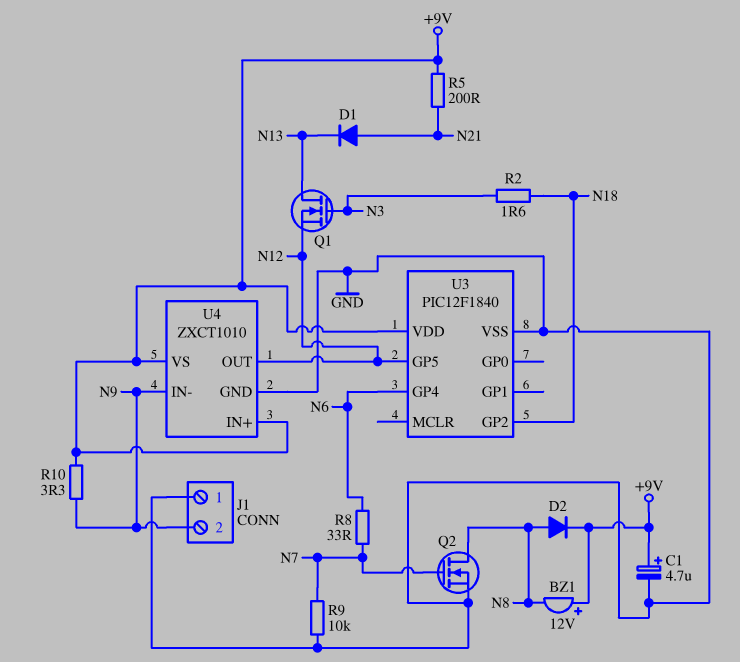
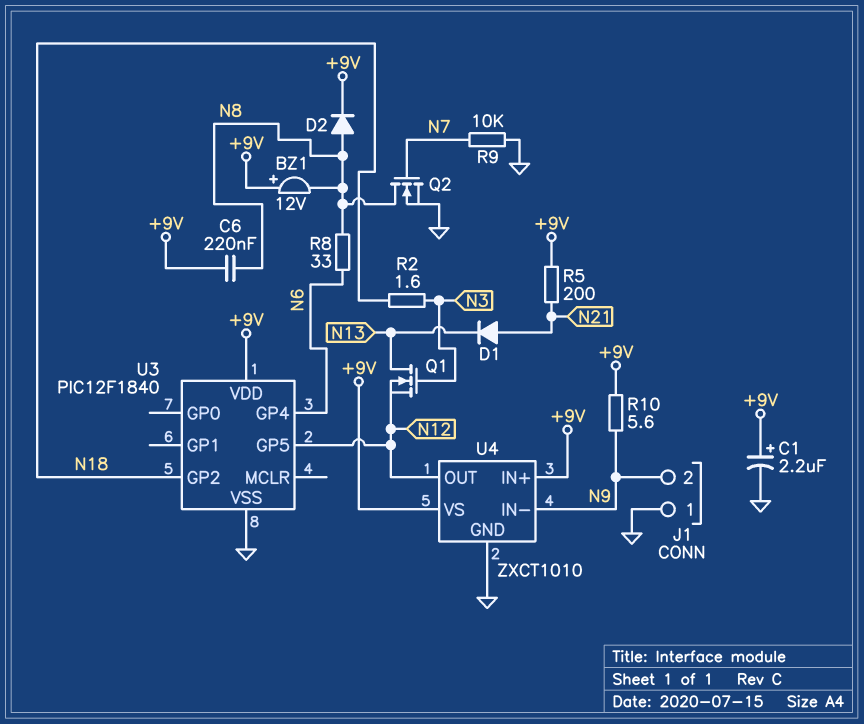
C1: 4.7uF (plus +9V, minus GND) -> 2.2uF (plus +9V, minus GND)
C6: none -> 220nF (+9V, N8)
R8: 33 (N6, N7) -> 33 (N6, N8)
R10: 3.3 (+9V, N9) -> 5.6 (+9V, N9)

